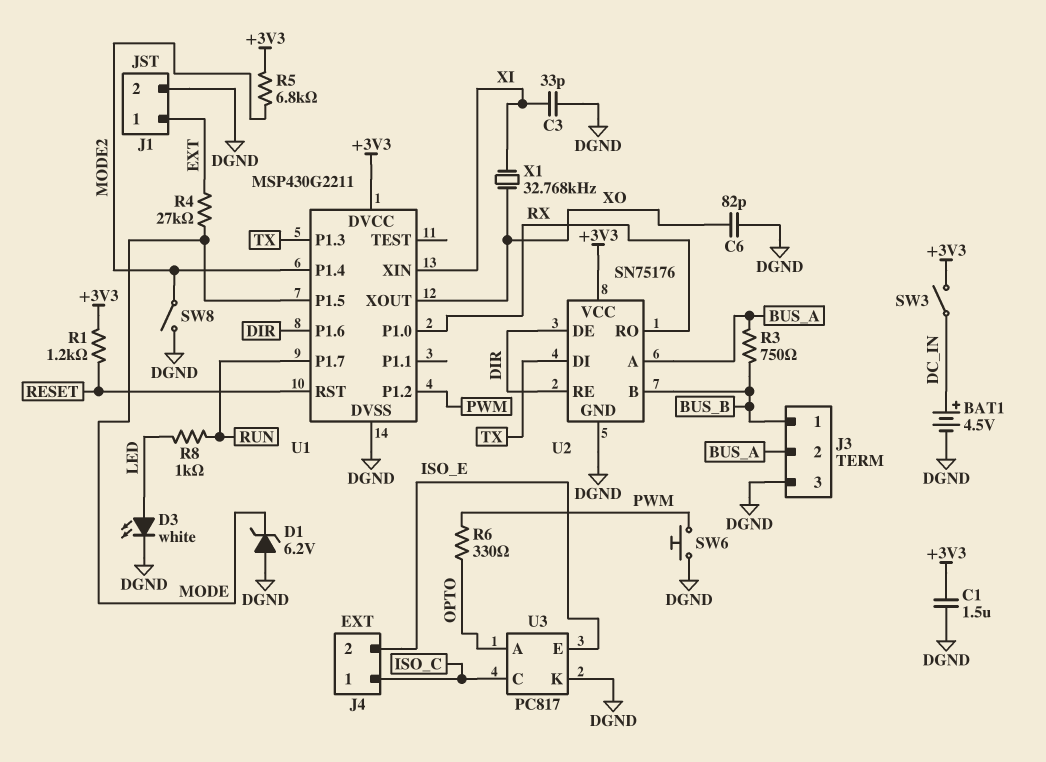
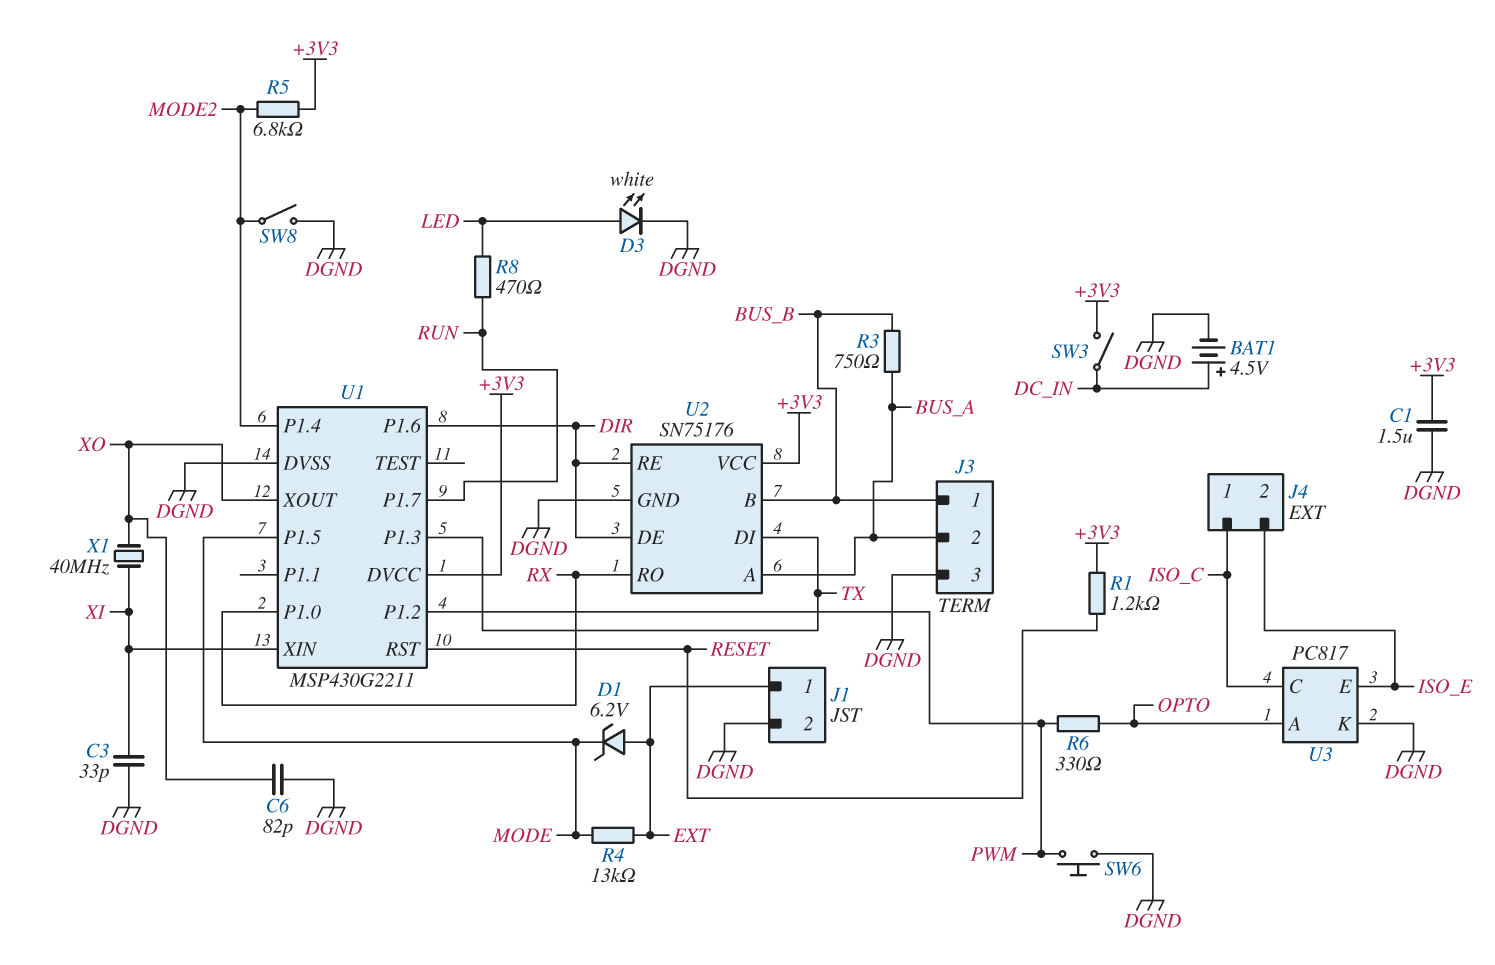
D1: zener 6.2V (A DGND, K MODE) -> zener 6.2V (A EXT, K MODE)
R4: 27k (EXT, MODE) -> 13k (EXT, MODE)
R8: 1k (LED, RUN) -> 470 (LED, RUN)
X1: 32.768kHz (XI, XO) -> 40MHz (XI, XO)

